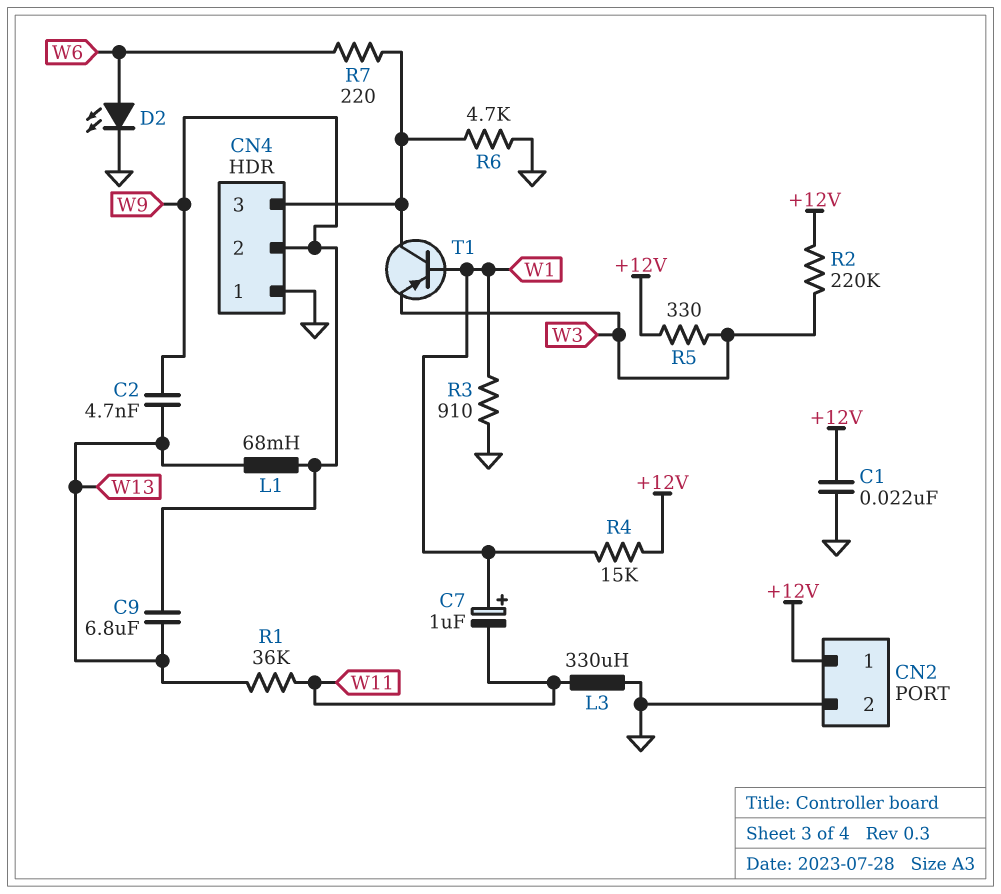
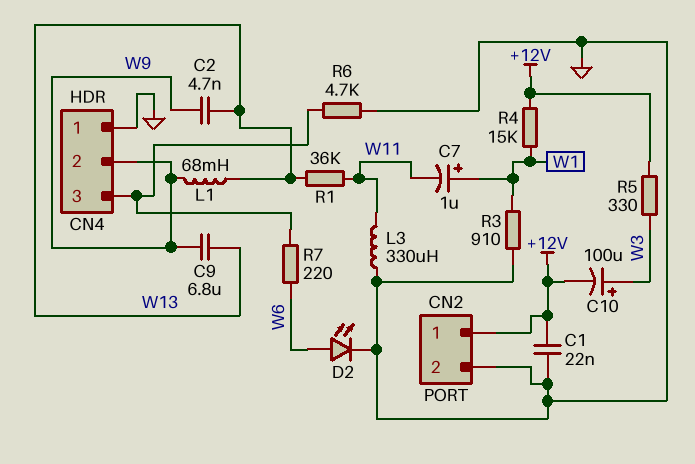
C10: none -> 100uF (plus W3, minus +12V)
R2: 220k (+12V, W3) -> none
T1: PNP (B W1, C CN4/3, E W3) -> none

